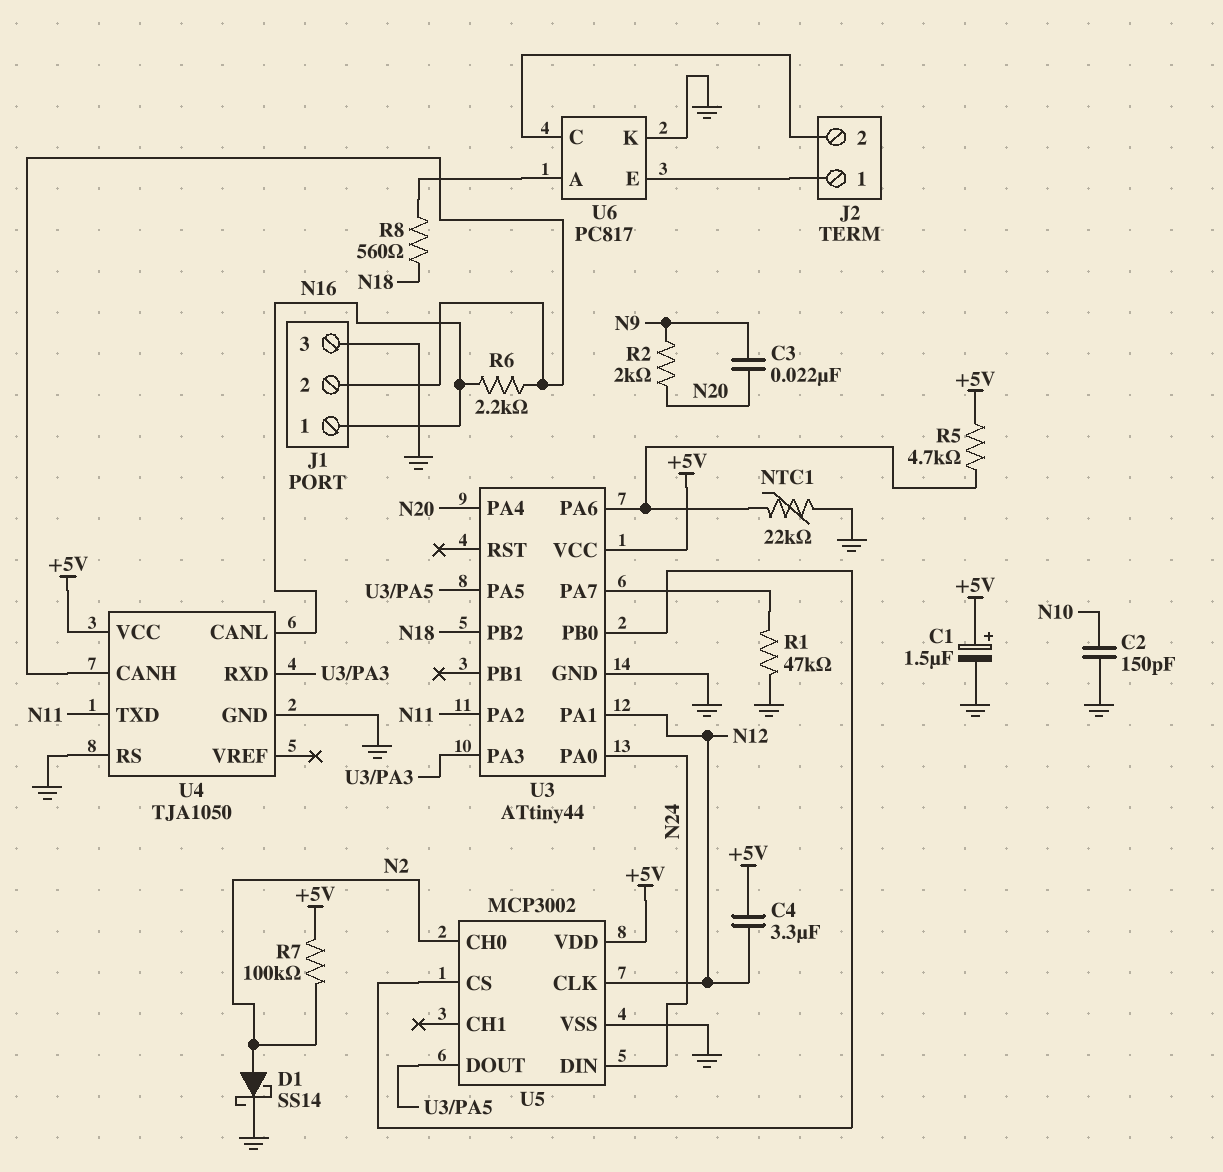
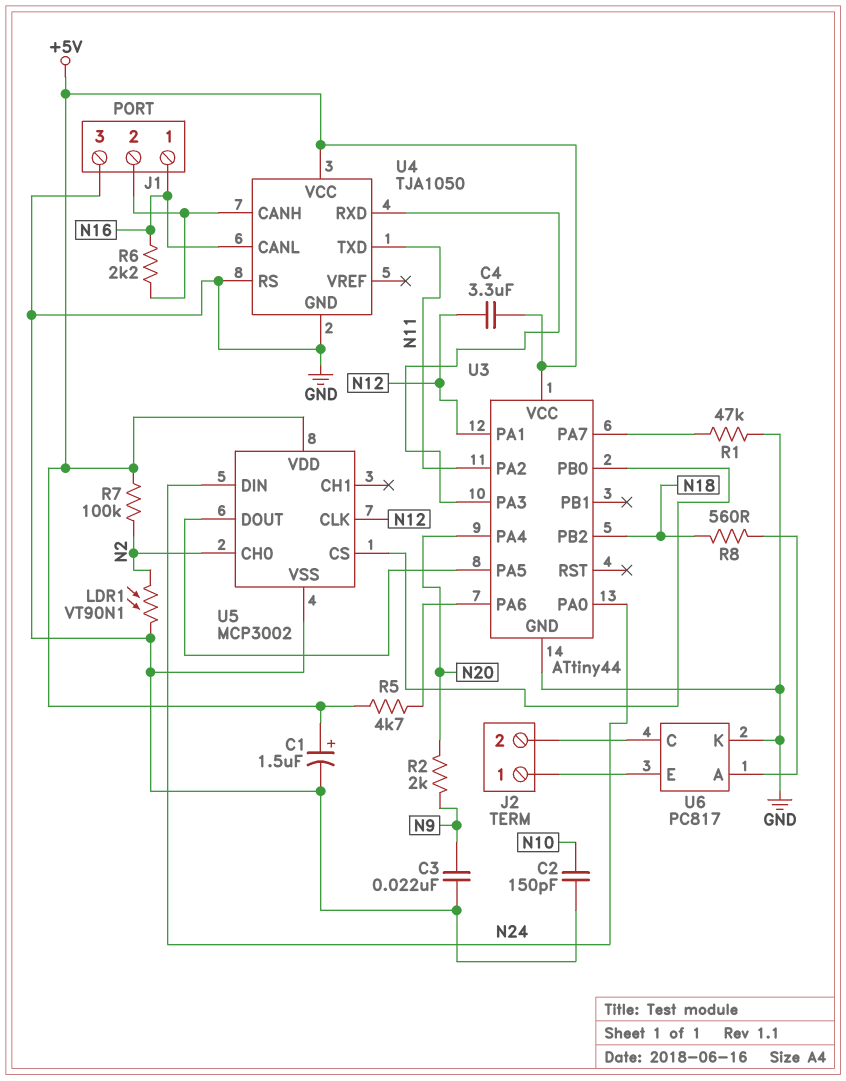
C3: 22nF (N9, N20) -> 22nF (GND, N9)
D1: schottky SS14 (A N2, K GND) -> none
LDR1: none -> VT90N1 (GND, N2)
NTC1: 22k (GND, U3/PA6) -> none

